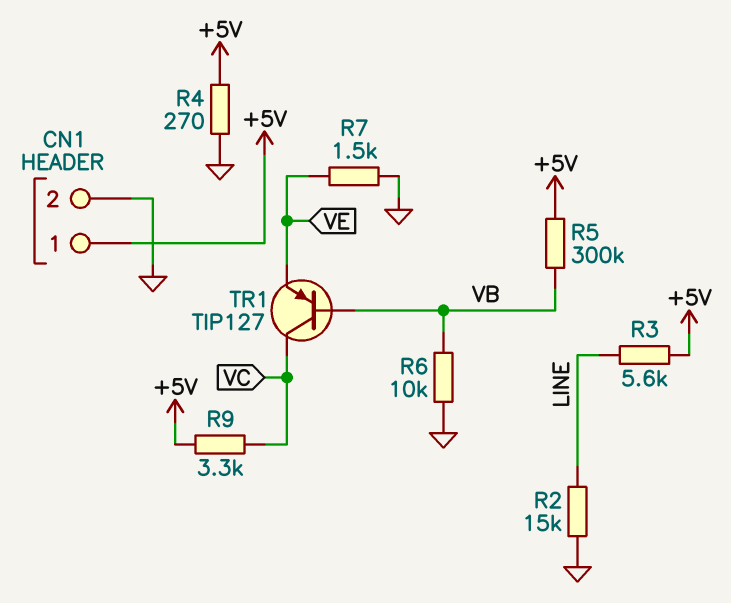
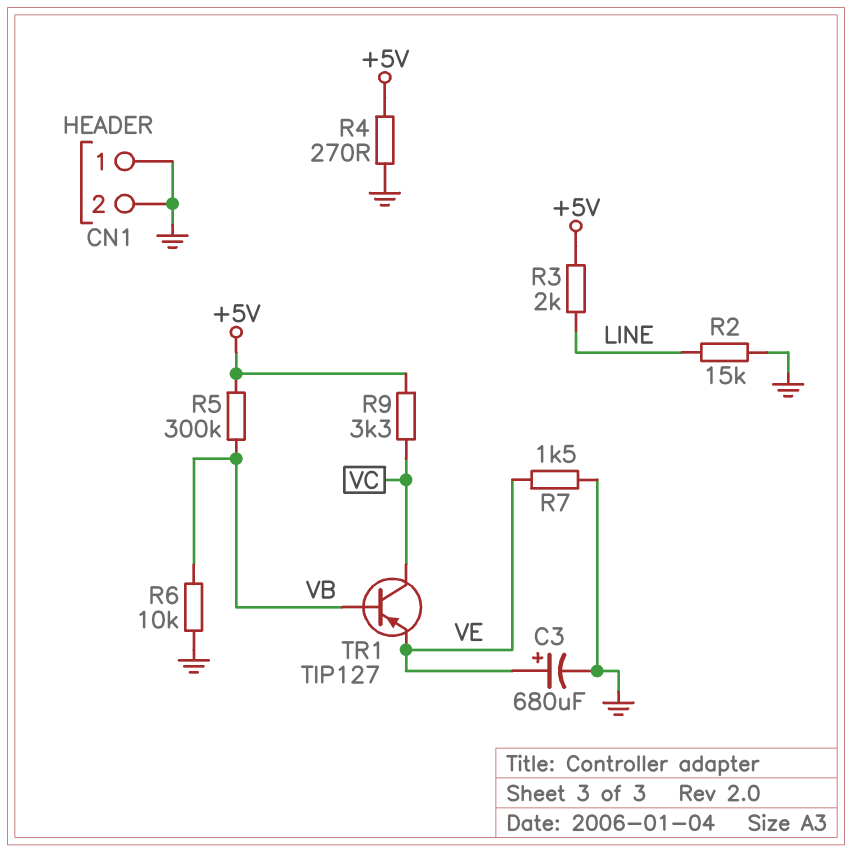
C3: none -> 680uF (plus VE, minus GND)
CN1 pin 1: +5V -> GND
R3: 5.6k (+5V, LINE) -> 2k (+5V, LINE)

